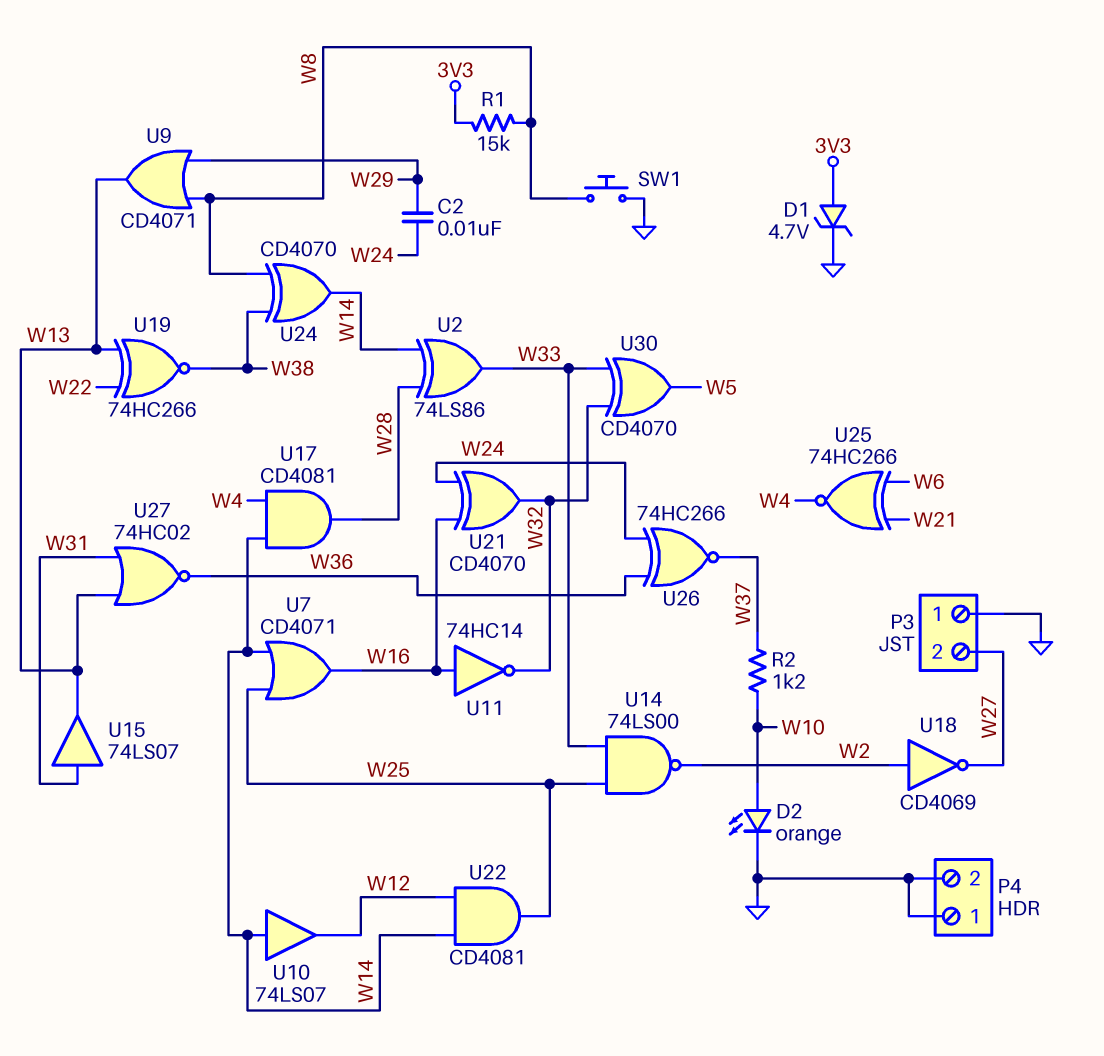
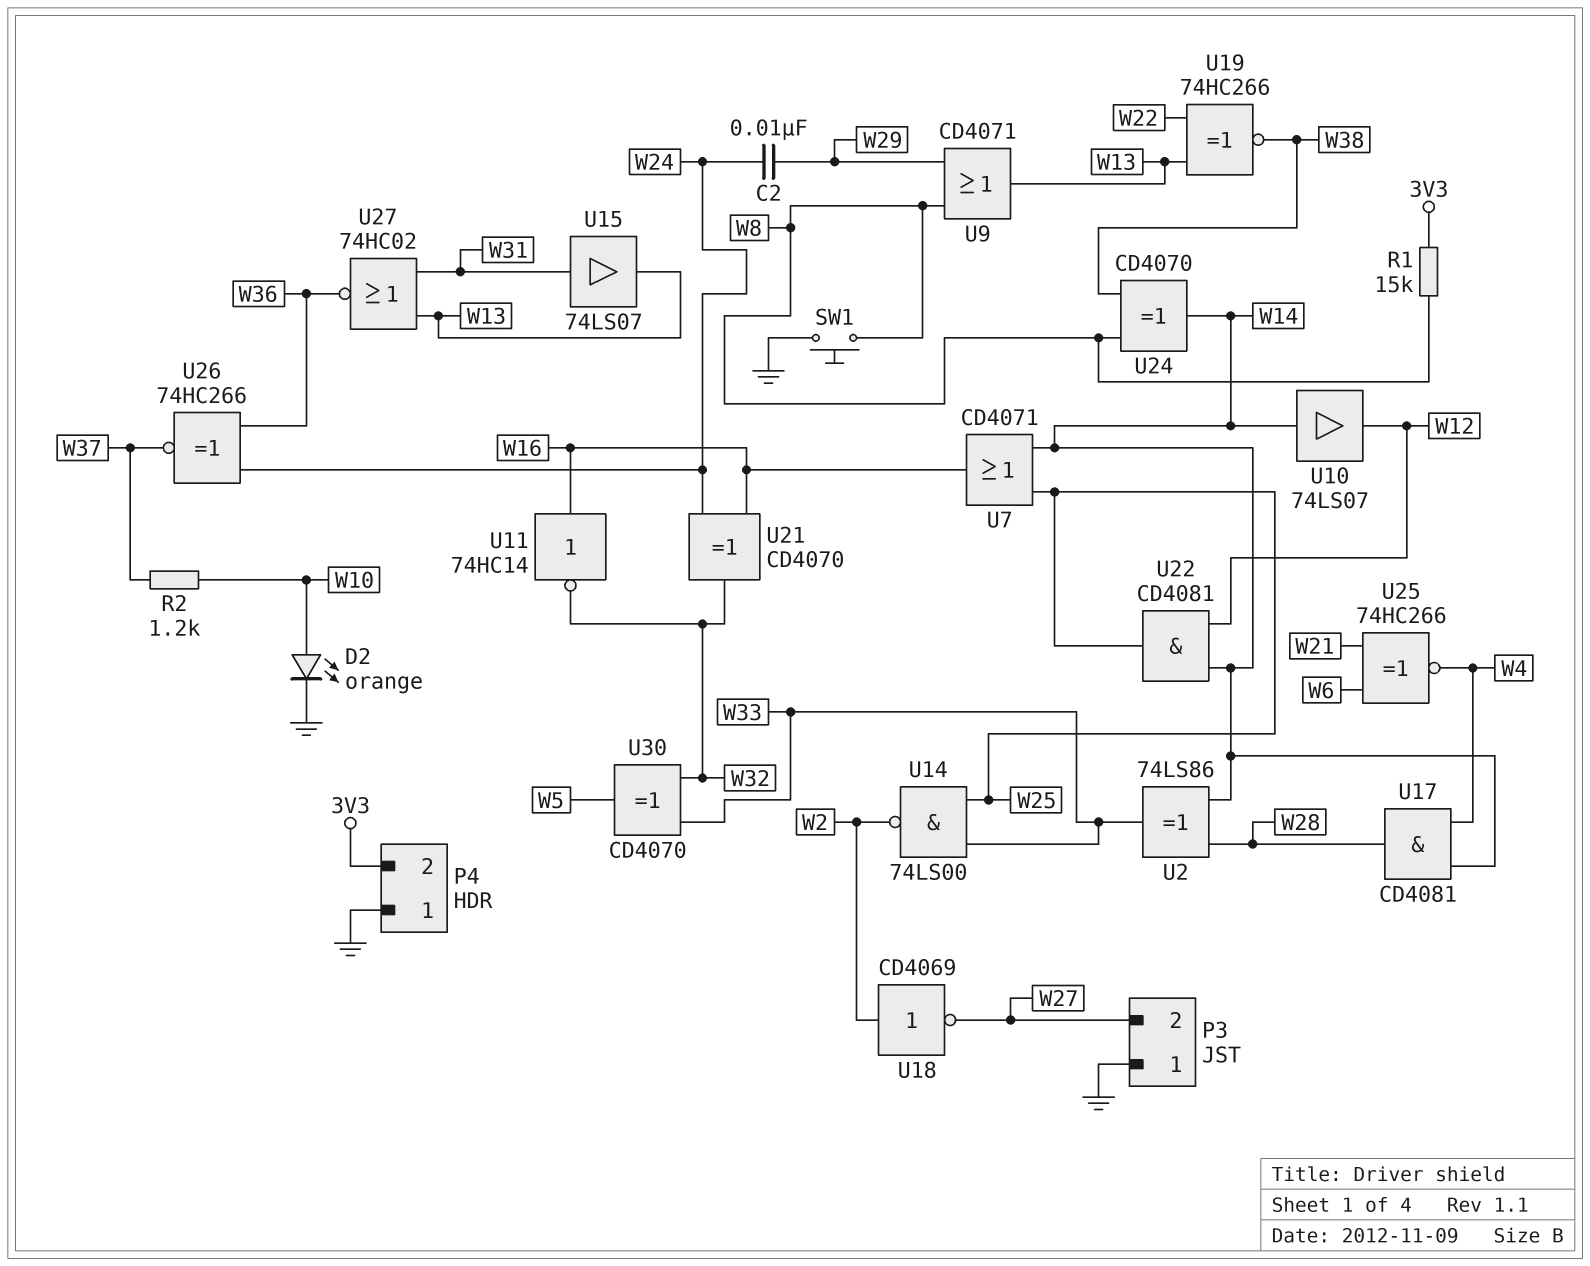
D1: zener 4.7V (A 3V3, K GND) -> none
P4 pin 2: GND -> 3V3

